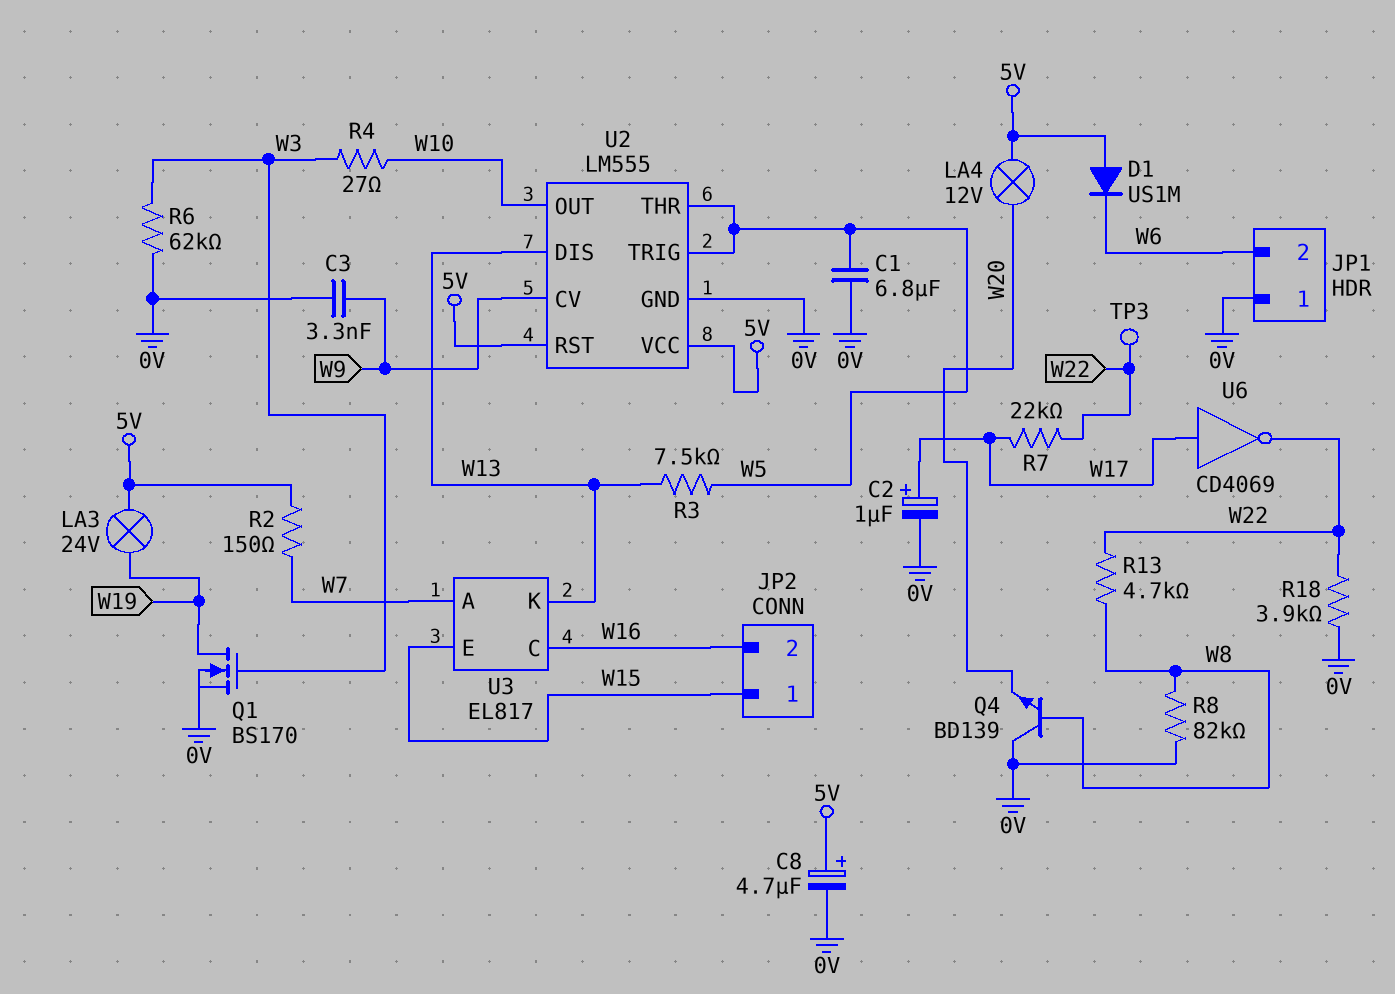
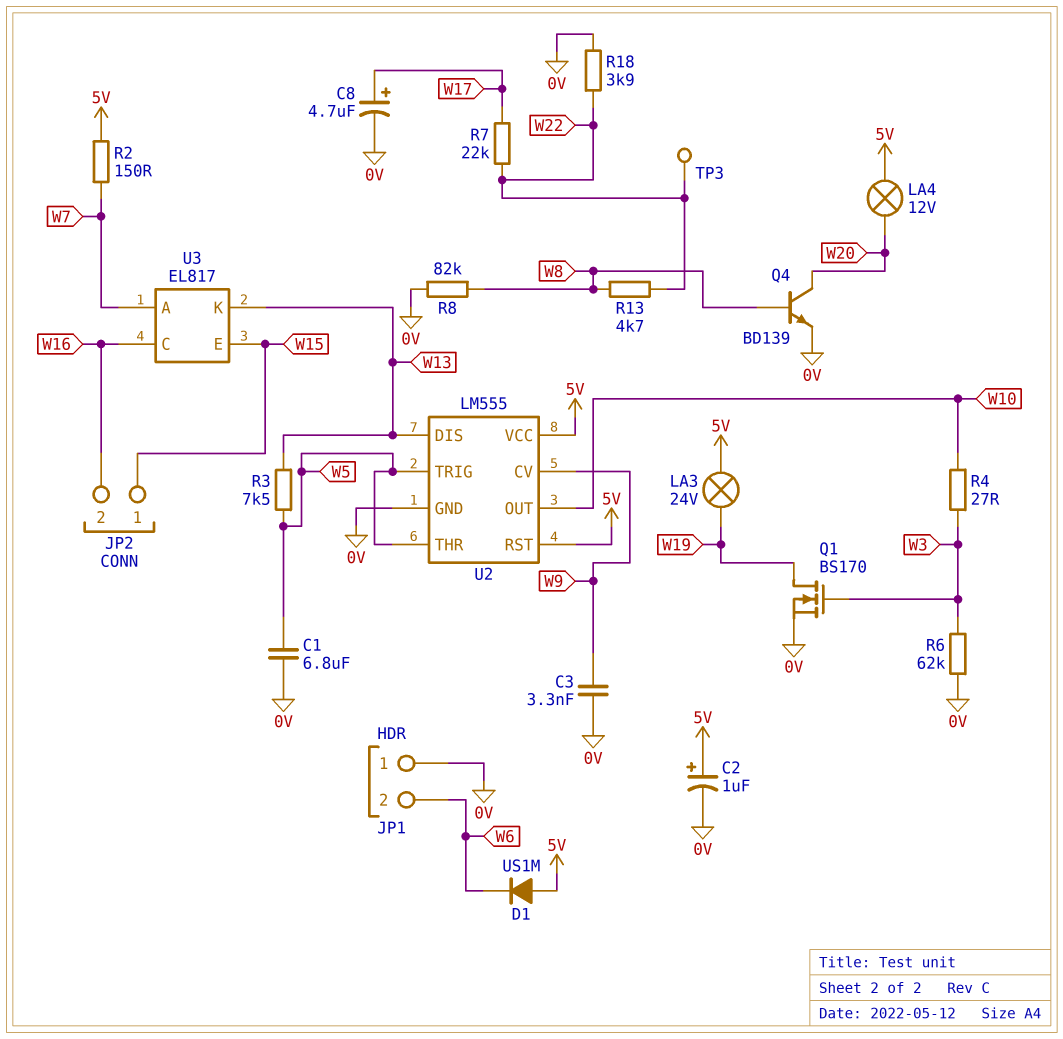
C2: 1uF (plus W17, minus 0V) -> 1uF (plus 5V, minus 0V)
C8: 4.7uF (plus 5V, minus 0V) -> 4.7uF (plus W17, minus 0V)
Q4: NPN BD139 (B W8, C 0V, E W20) -> NPN BD139 (B W8, C W20, E 0V)
U6: NOT CD4069 (in W17, out W22) -> none

